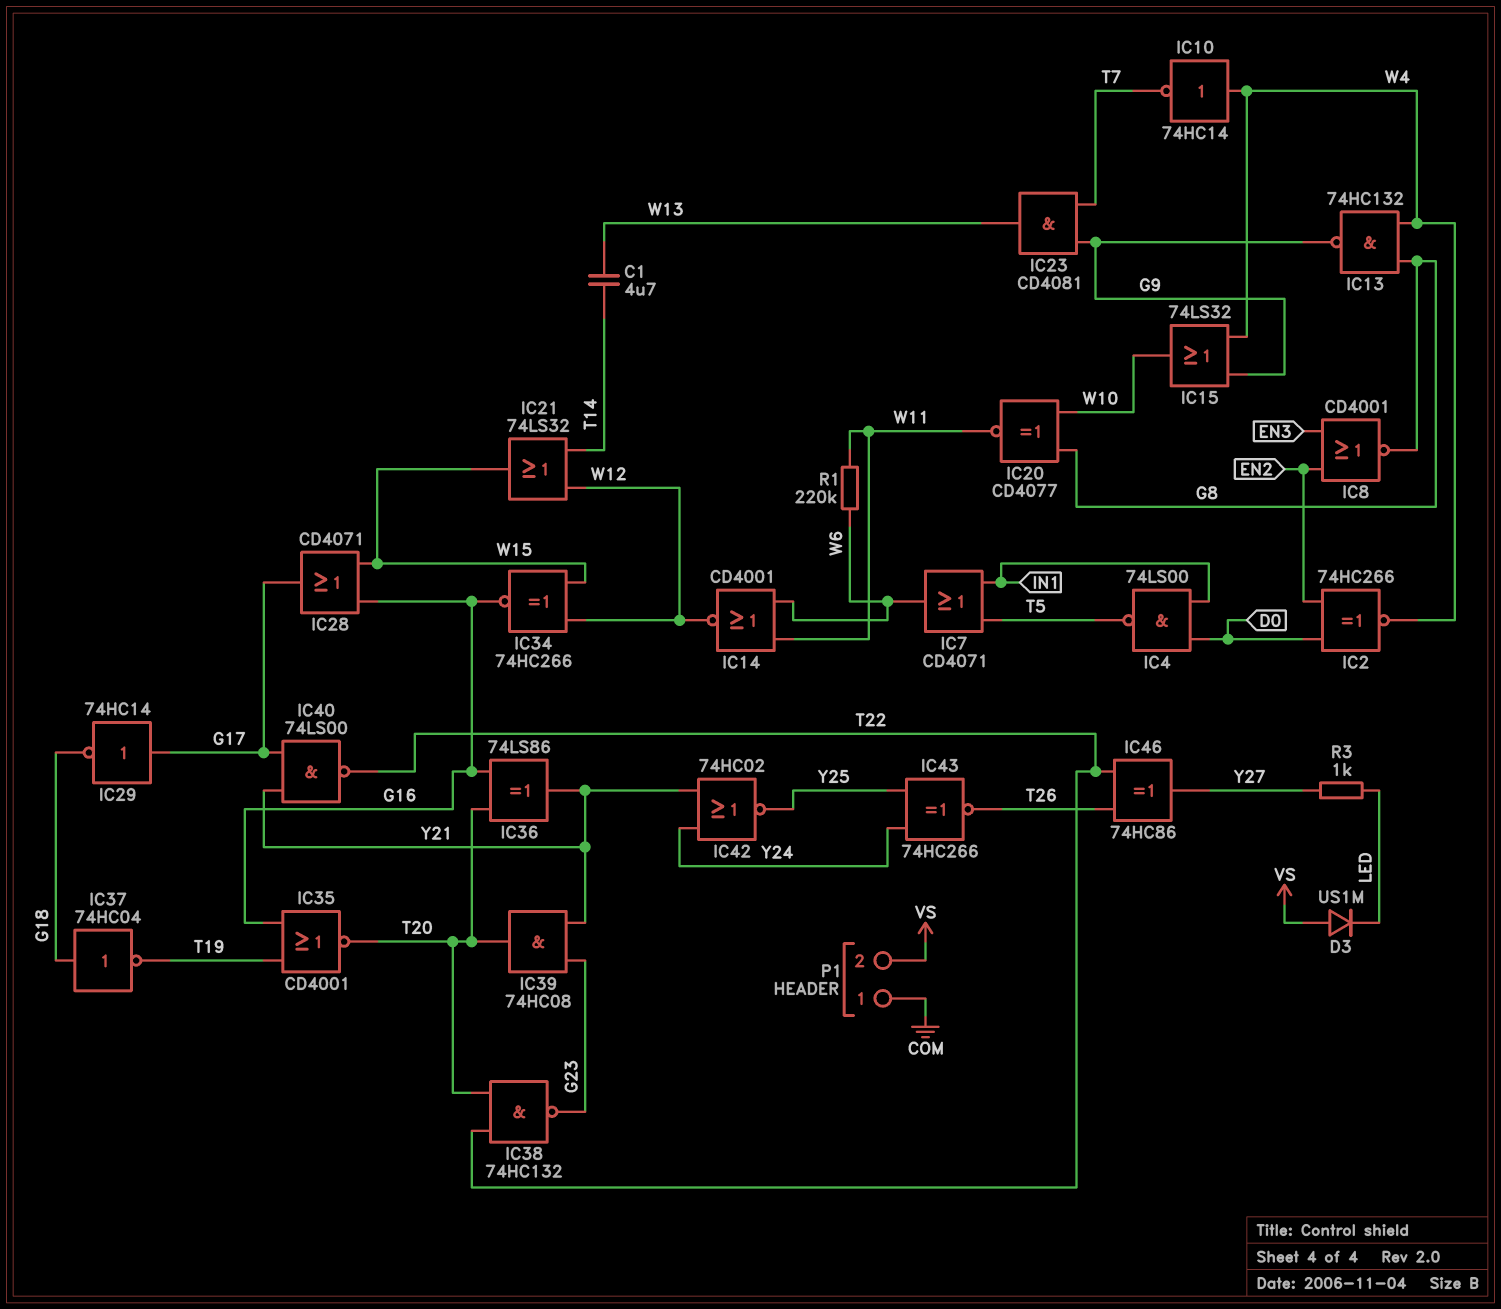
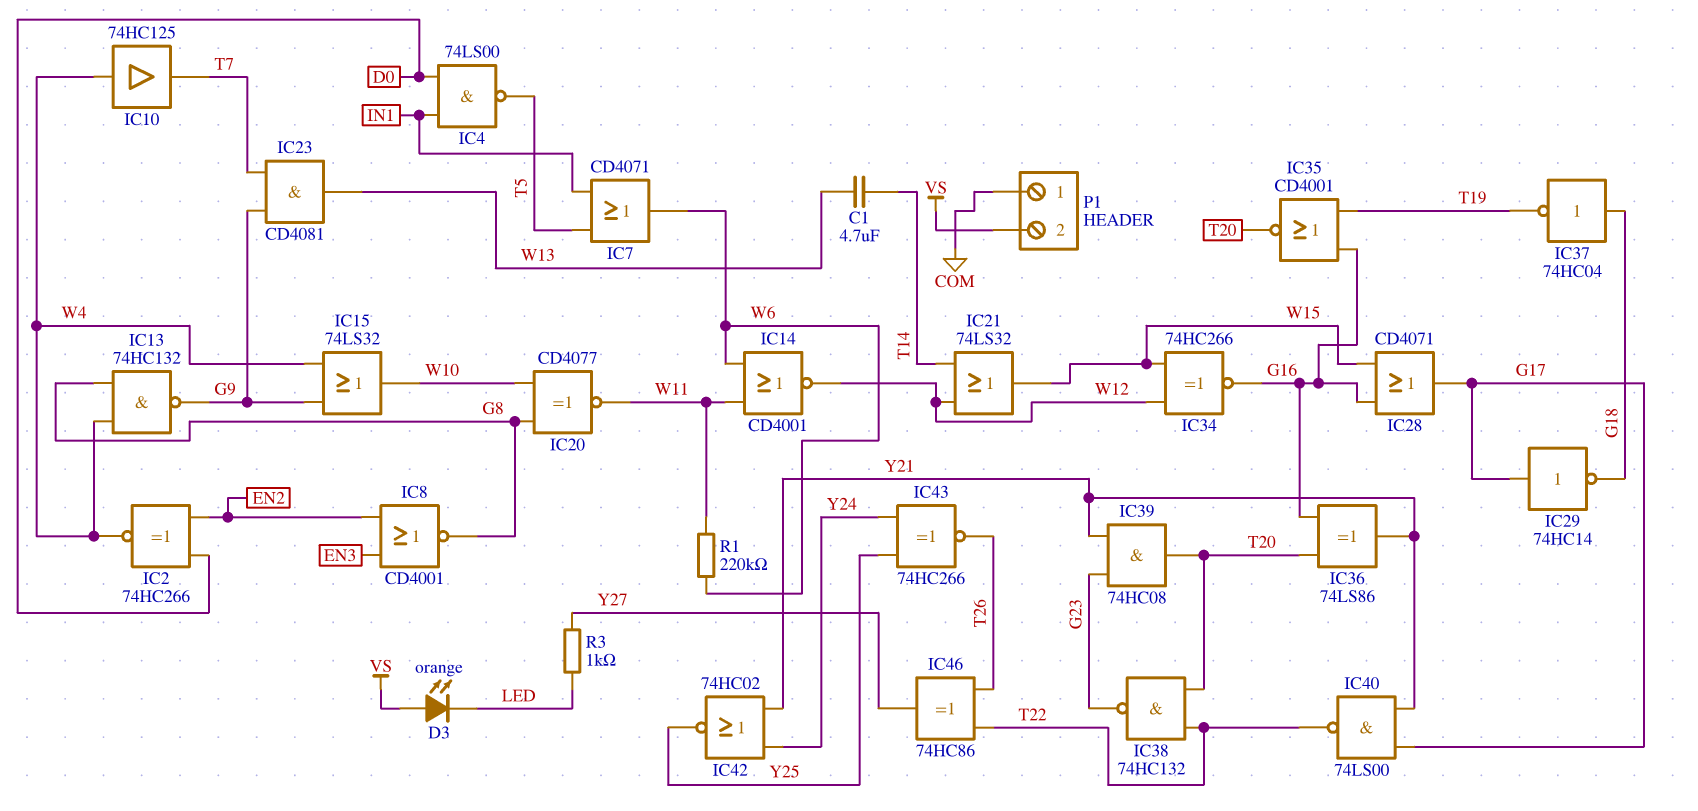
D3: diode US1M (A VS, K LED) -> LED orange (A VS, K LED)
IC10: NOT 74HC14 (in W4, out T7) -> buffer 74HC125 (in W4, out T7)

